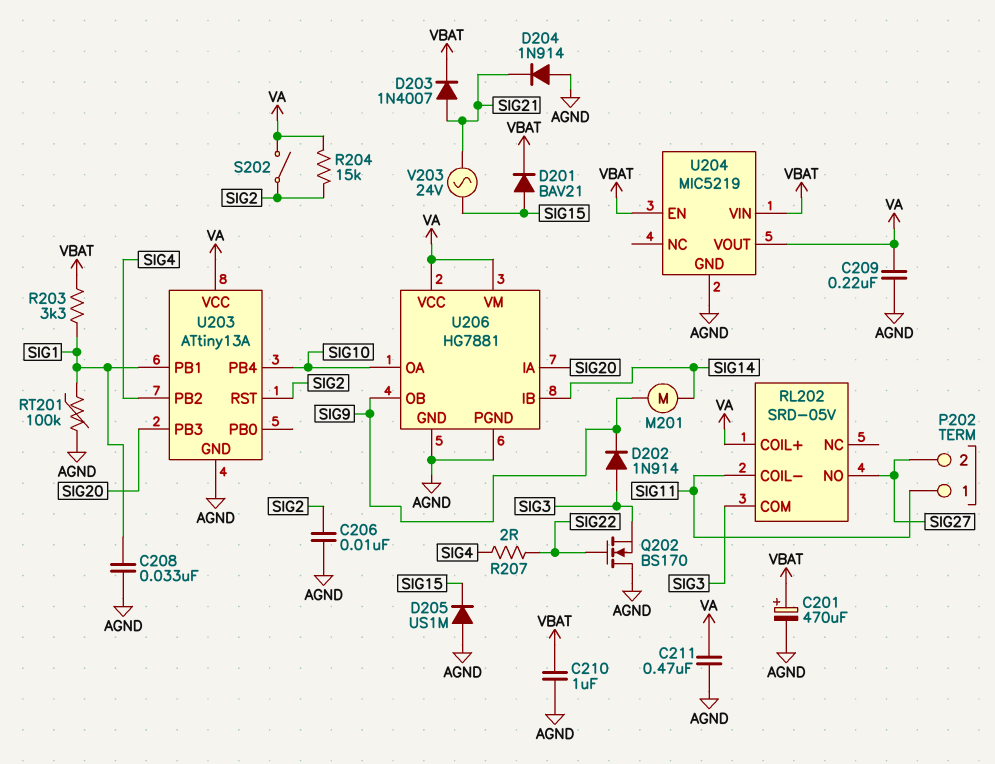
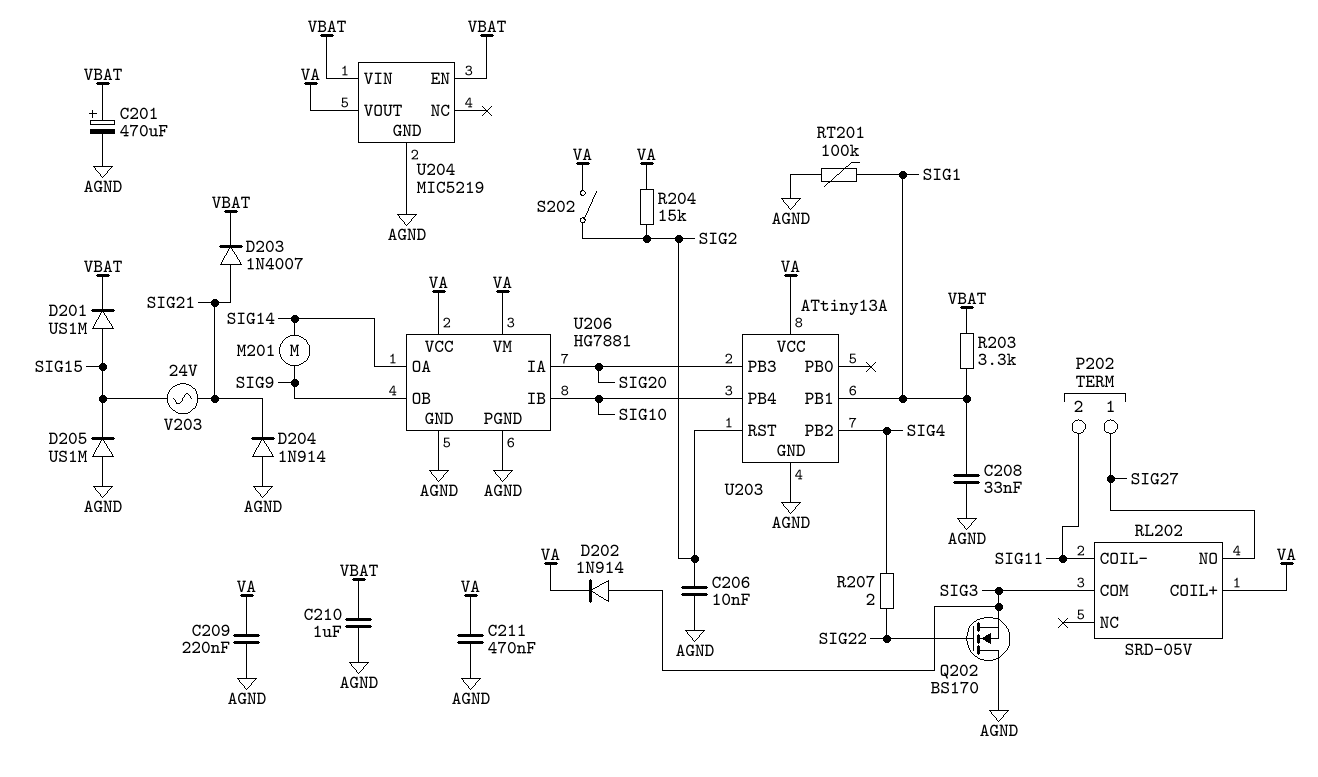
D201: diode BAV21 (A SIG15, K VBAT) -> diode US1M (A SIG15, K VBAT)
D202: diode 1N914 (A SIG3, K SIG9) -> diode 1N914 (A SIG3, K VA)
P202 pin 1: SIG11 -> SIG27
P202 pin 2: SIG27 -> SIG11
U206 pin IB: SIG14 -> SIG10
U206 pin OA: SIG10 -> SIG14

